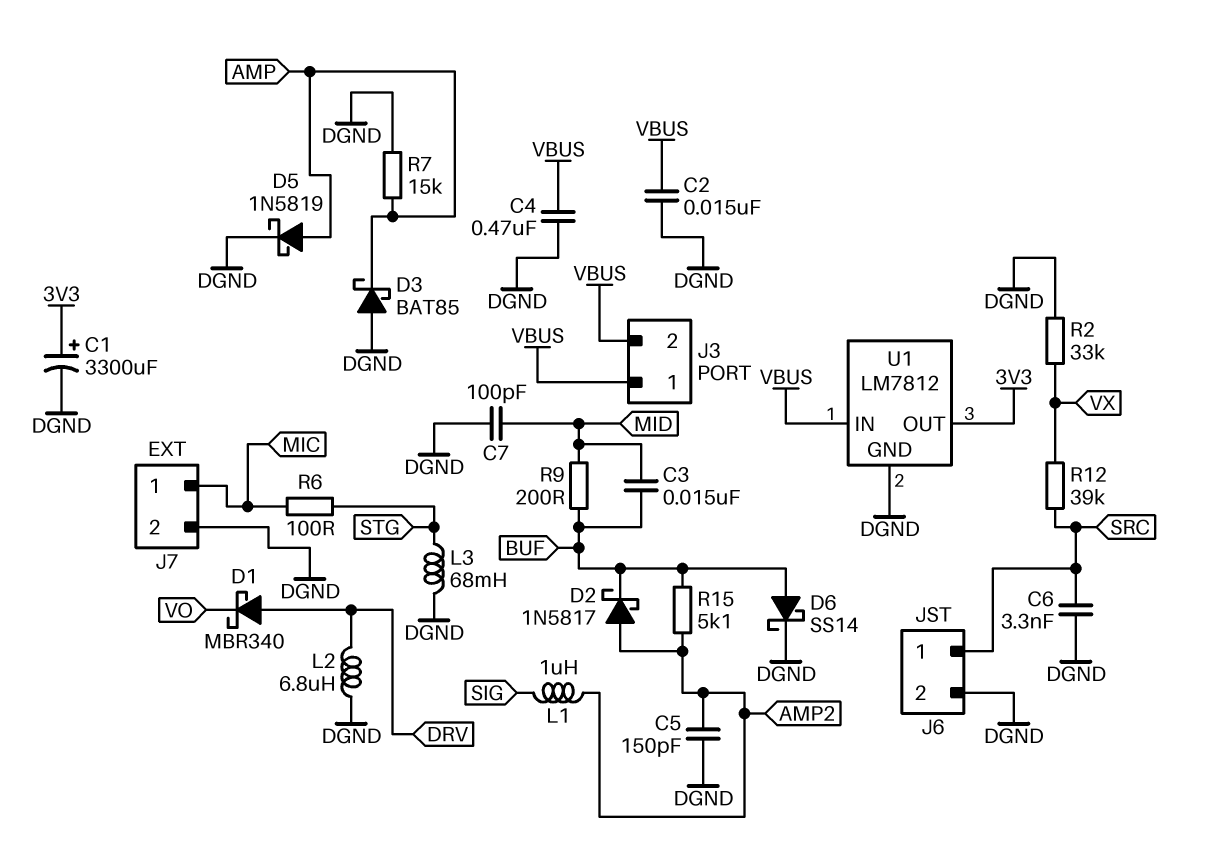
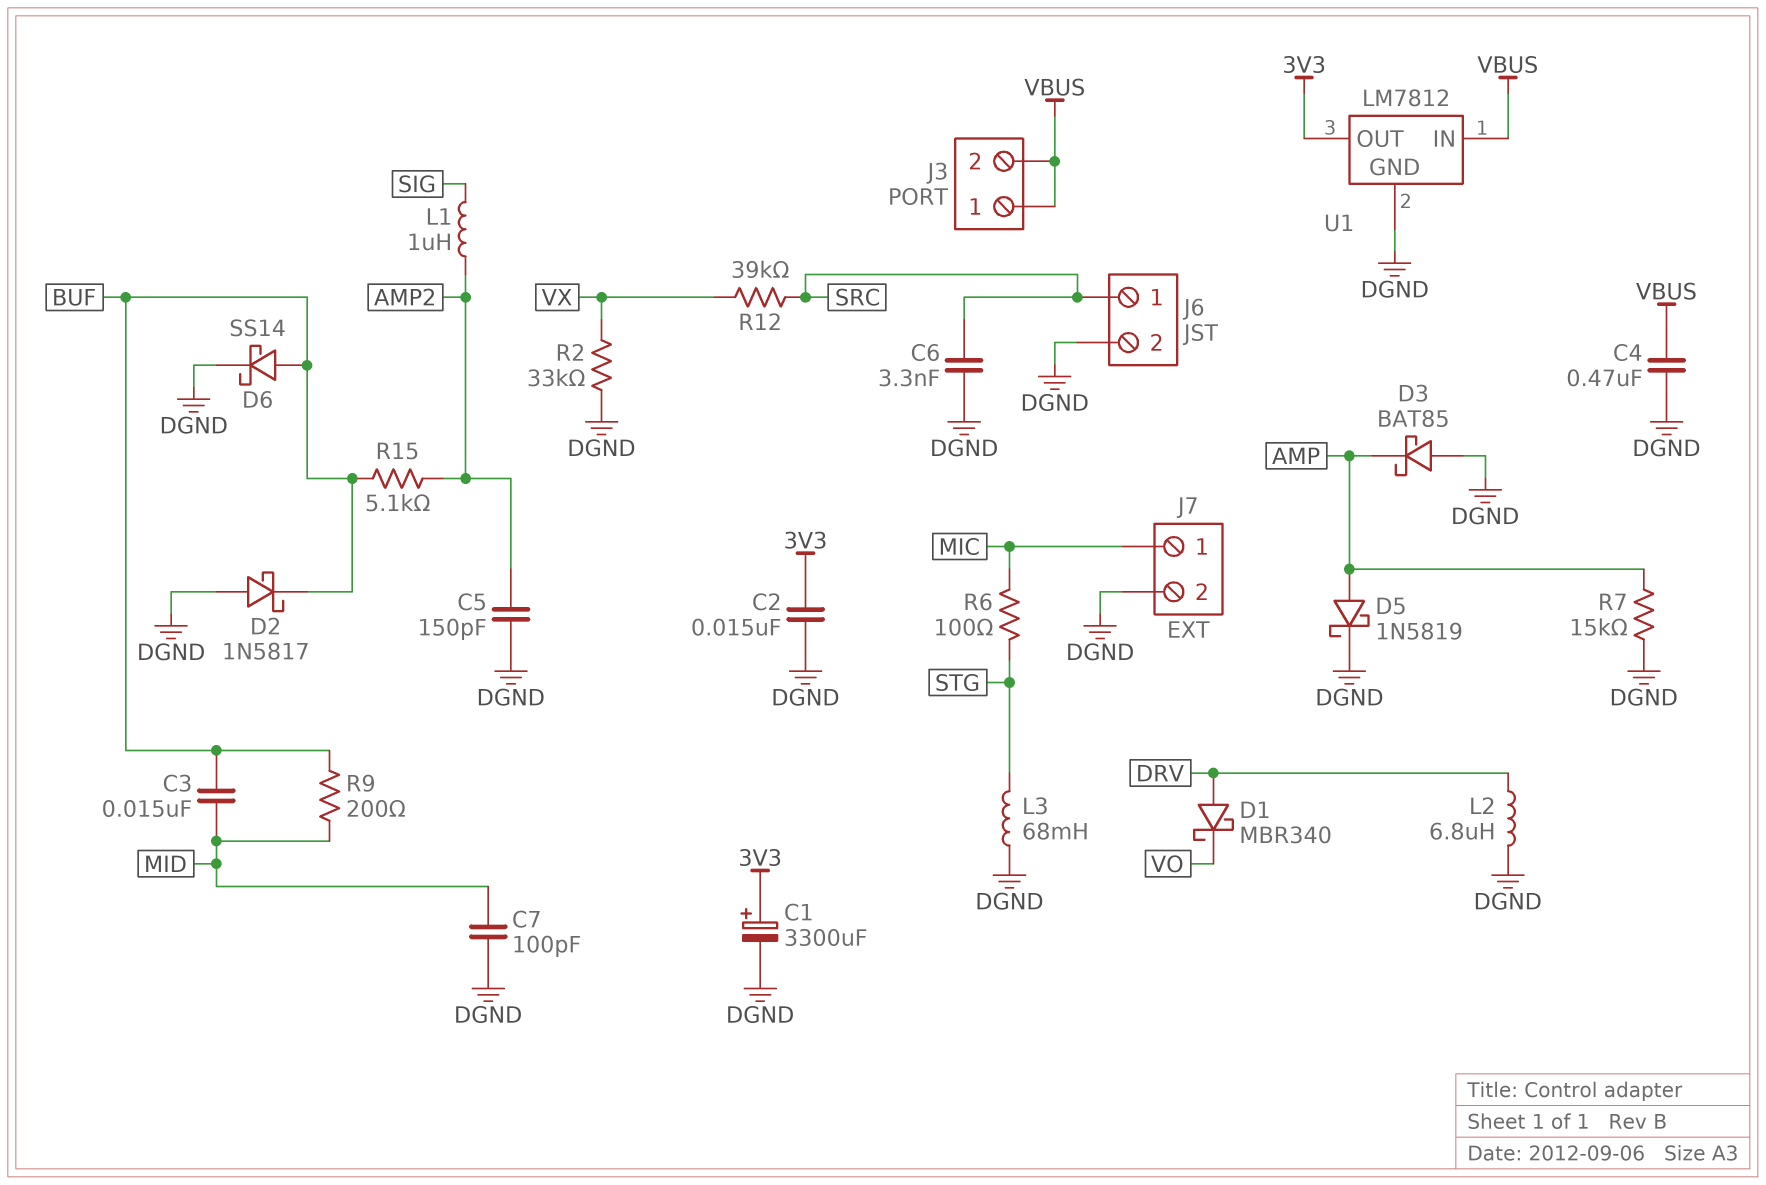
C2: 15nF (DGND, VBUS) -> 15nF (3V3, DGND)
D2: schottky 1N5817 (A AMP2, K BUF) -> schottky 1N5817 (A DGND, K BUF)

